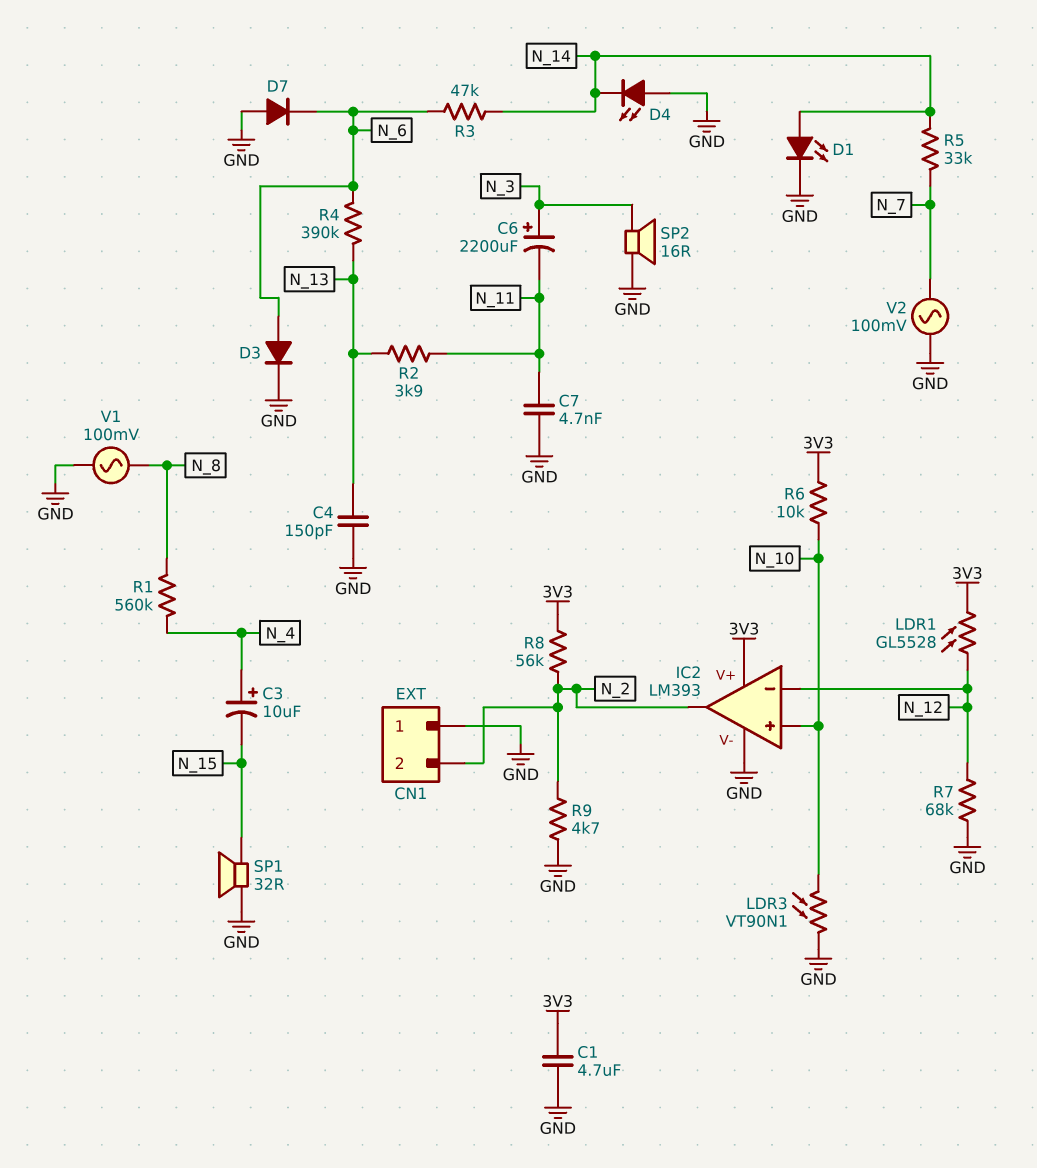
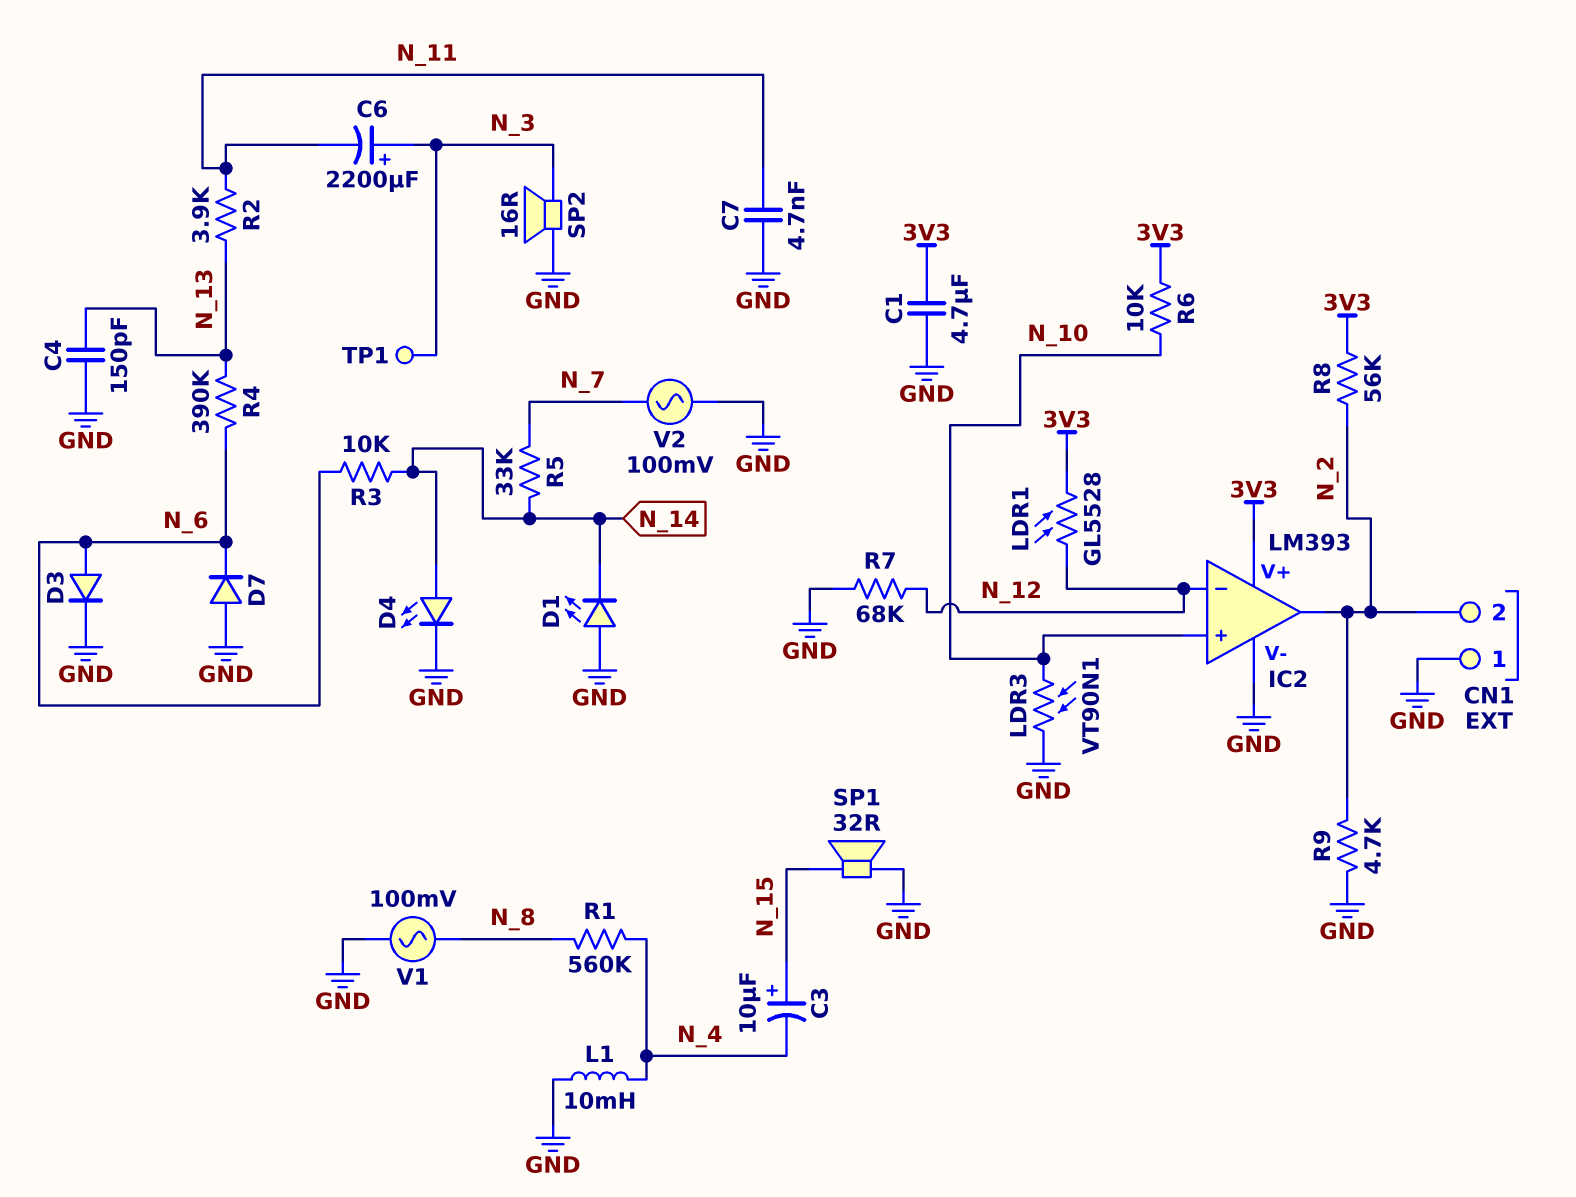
C3: 10uF (plus N_4, minus N_15) -> 10uF (plus N_15, minus N_4)
D1: LED (A N_14, K GND) -> LED (A GND, K N_14)
D4: LED (A GND, K N_14) -> LED (A N_14, K GND)
L1: none -> 10mH (GND, N_4)
R3: 47k (N_6, N_14) -> 10k (N_6, N_14)
TP1: none -> test point (N_3)

